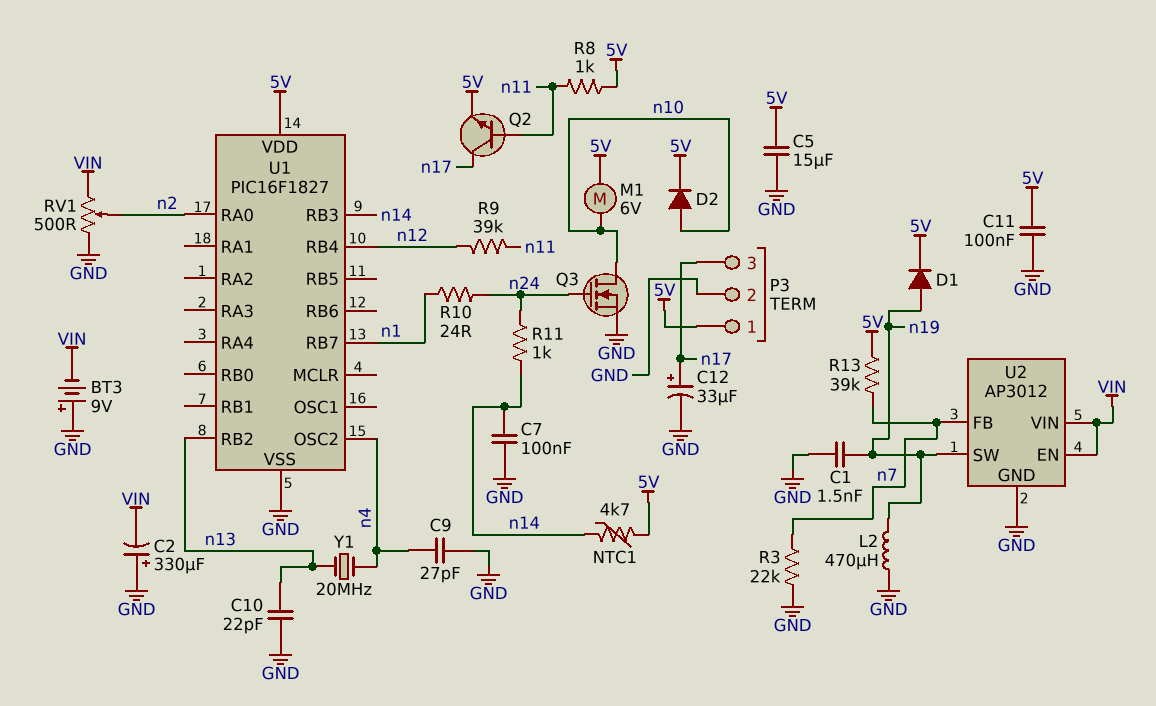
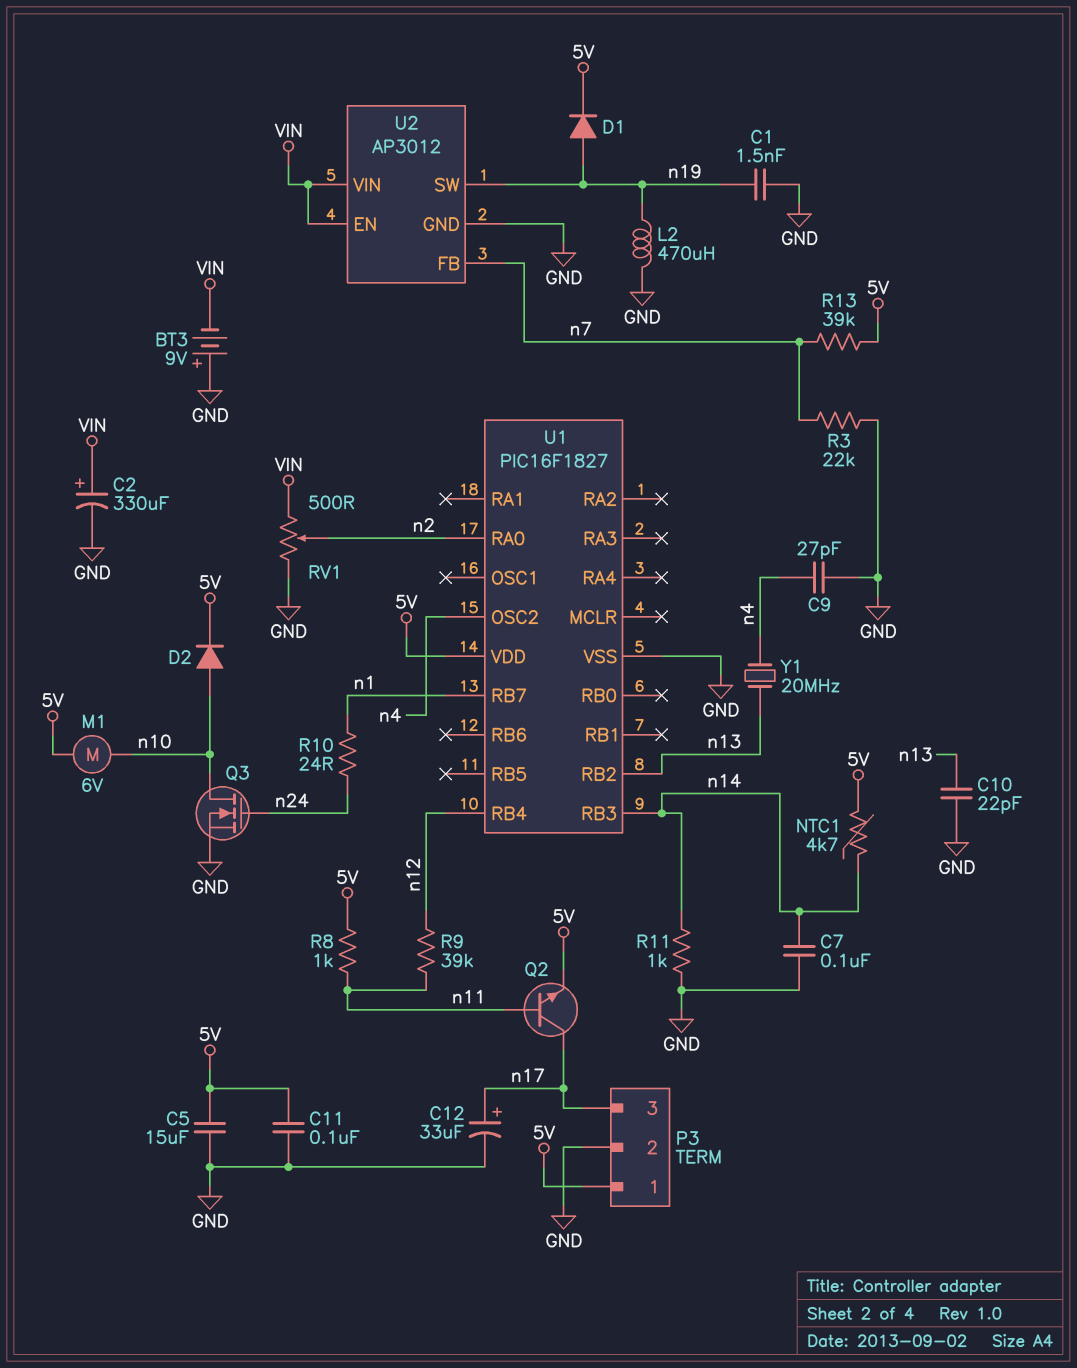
C2: 330uF (plus GND, minus VIN) -> 330uF (plus VIN, minus GND)
R11: 1k (n14, n24) -> 1k (GND, n14)

